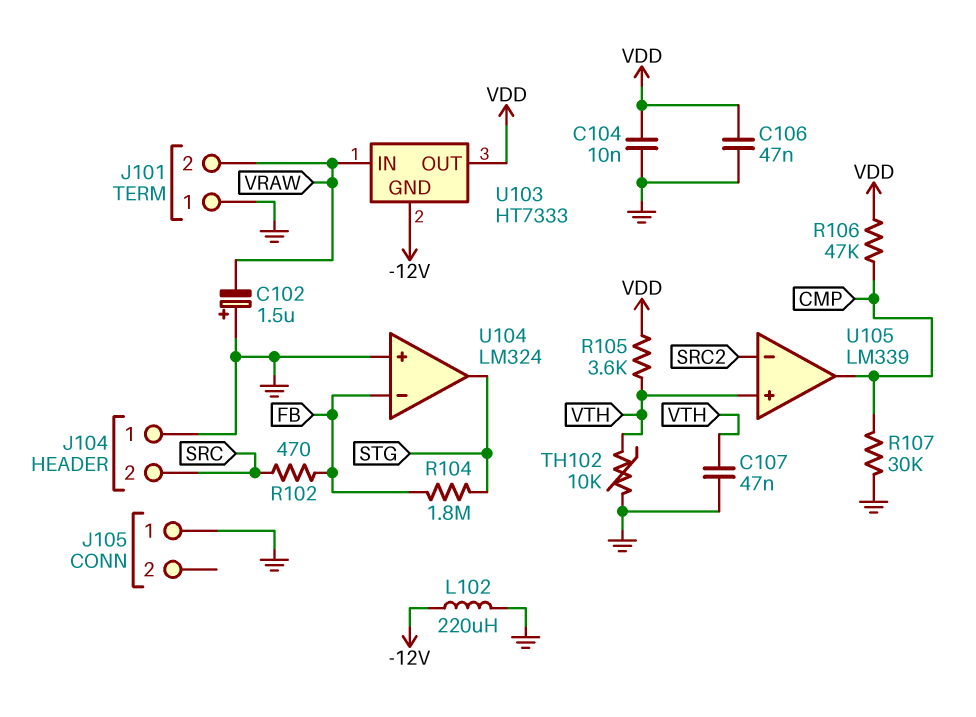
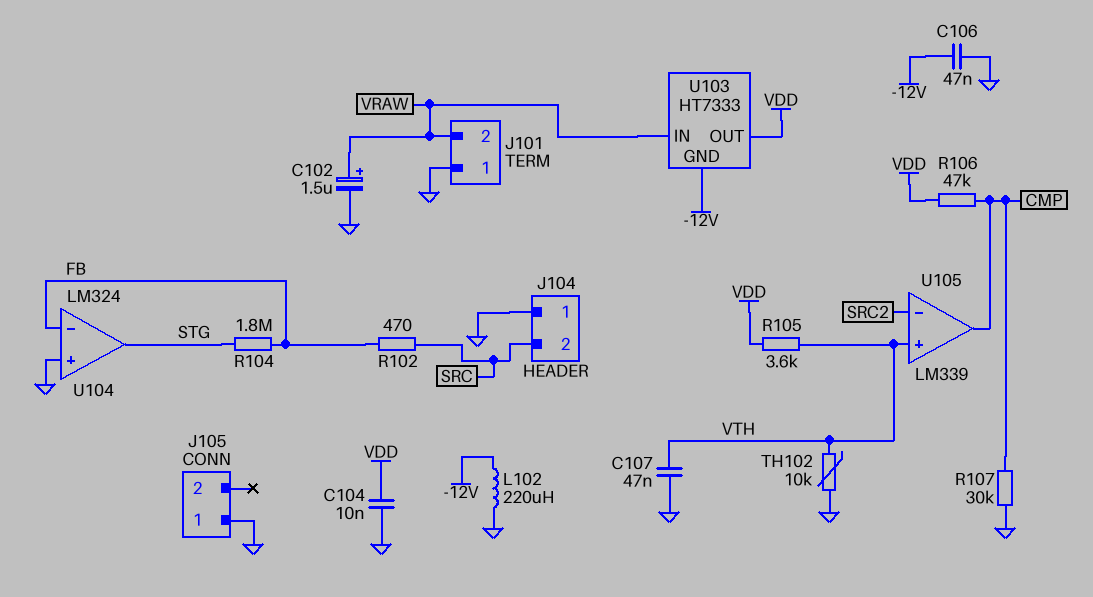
C102: 1.5uF (plus GND, minus VRAW) -> 1.5uF (plus VRAW, minus GND)
C106: 47nF (GND, VDD) -> 47nF (-12V, GND)

